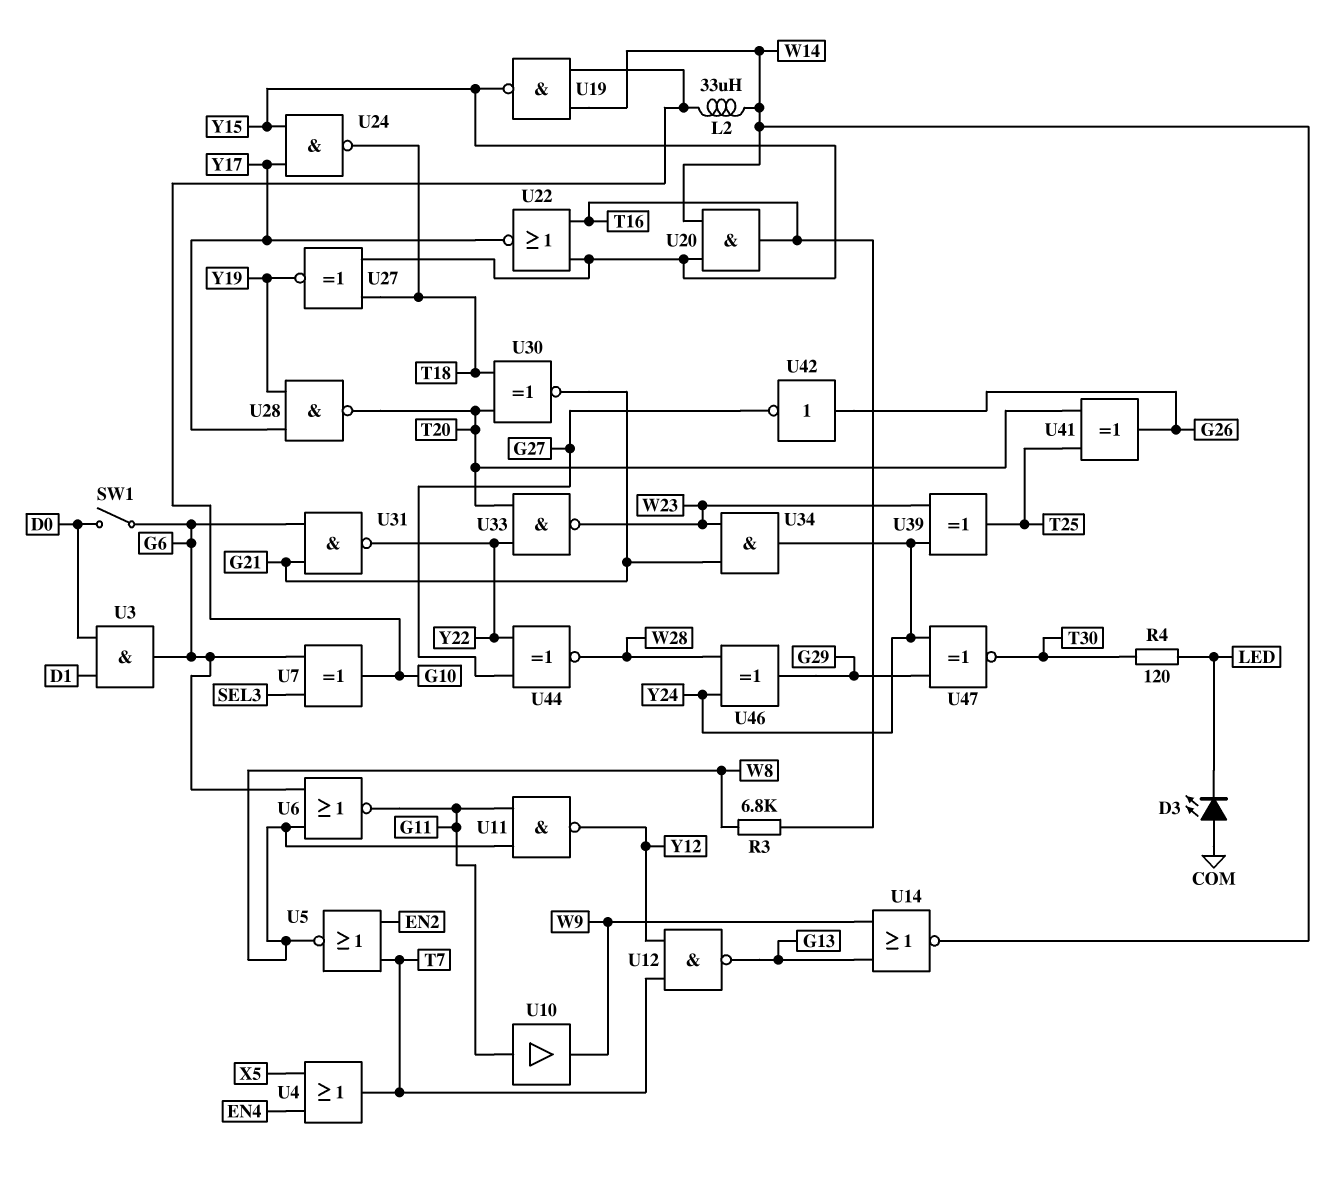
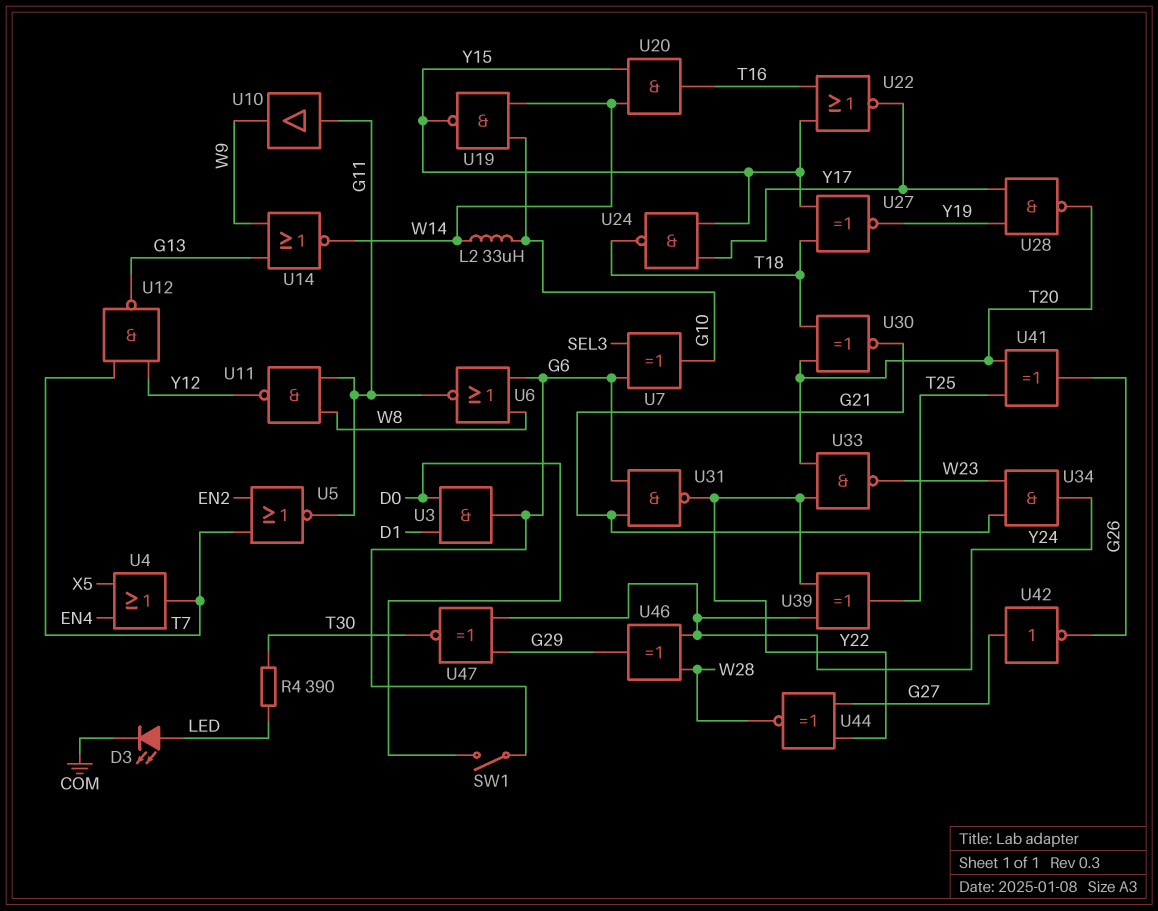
D3: LED (A COM, K LED) -> LED (A LED, K COM)
R3: 6.8k (T16, W8) -> none
R4: 120 (LED, T30) -> 390 (LED, T30)
U5: NOR (in EN2, in T7, out W8) -> NOR (in EN2, in T7, out G11)
U39: XOR (in W23, in Y24, out T25) -> XOR (in Y22, in Y24, out T25)
U42: NOT (in G26, out G27) -> NOT (in G27, out G26)

